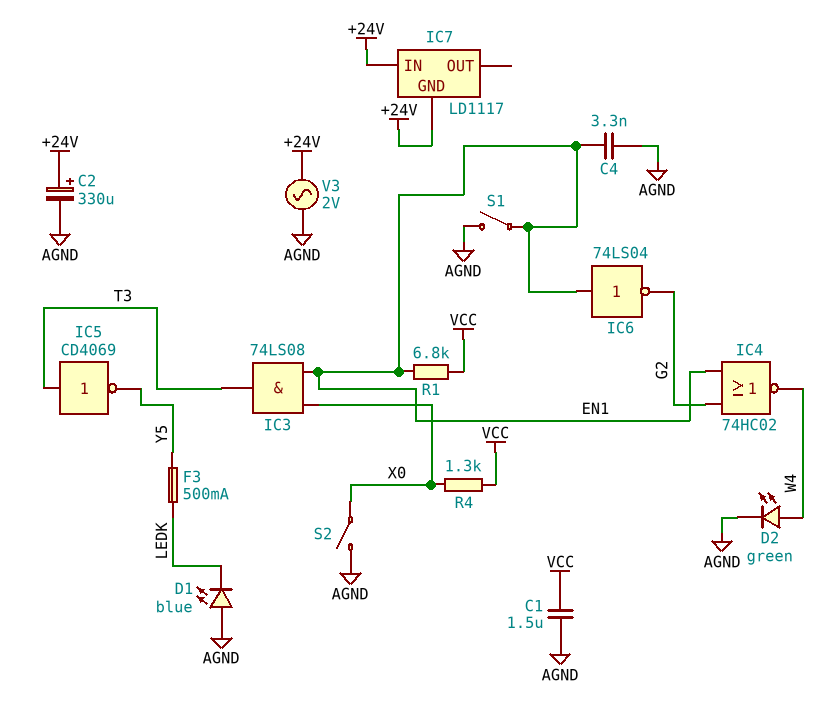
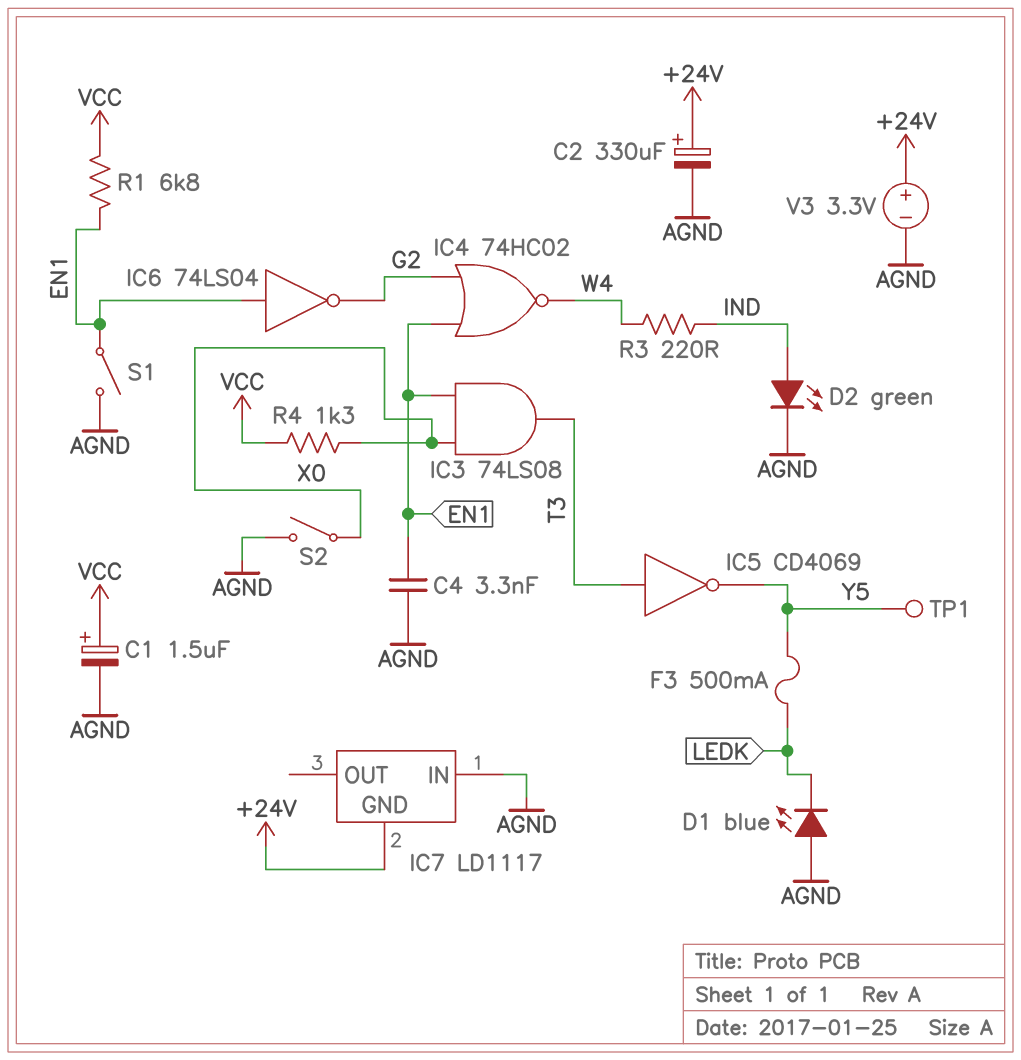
C1: 1.5uF (AGND, VCC) -> 1.5uF (plus VCC, minus AGND)
D2: LED green (A W4, K AGND) -> LED green (A IND, K AGND)
IC7 pin IN: +24V -> AGND
R3: none -> 220 (IND, W4)
TP1: none -> test point (Y5)
V3: AC 2V (+24V, AGND) -> 3.3V (plus +24V, minus AGND)

